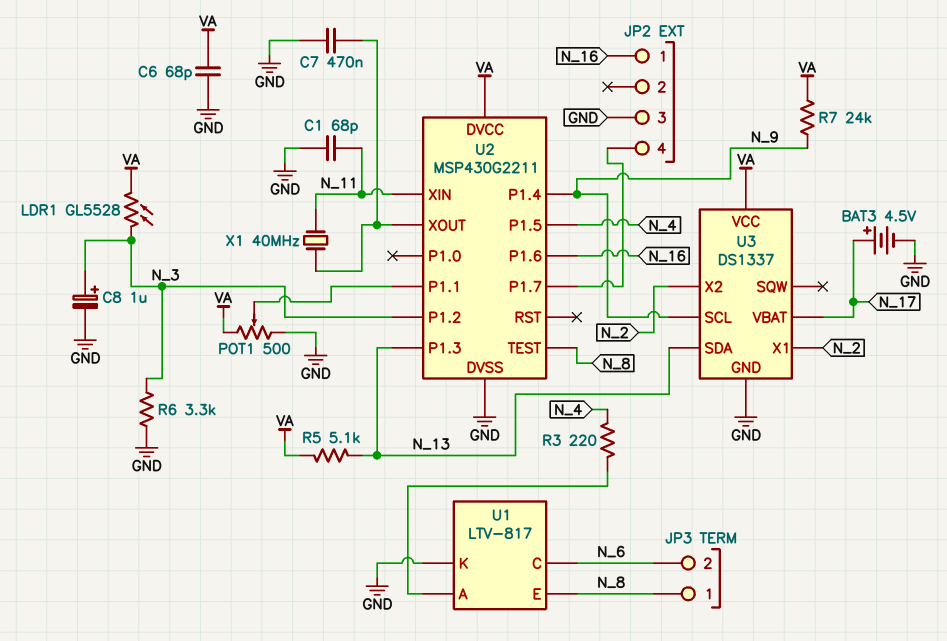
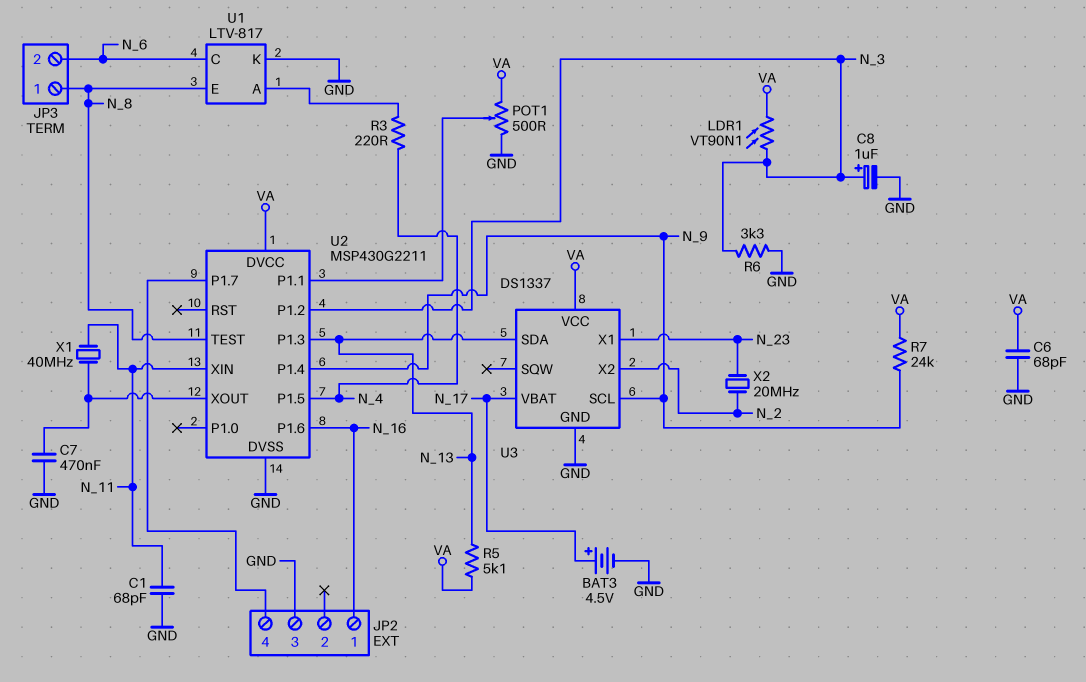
LDR1: GL5528 (N_3, VA) -> VT90N1 (N_3, VA)
U3 pin X1: N_2 -> N_23
X2: none -> 20MHz (N_2, N_23)

